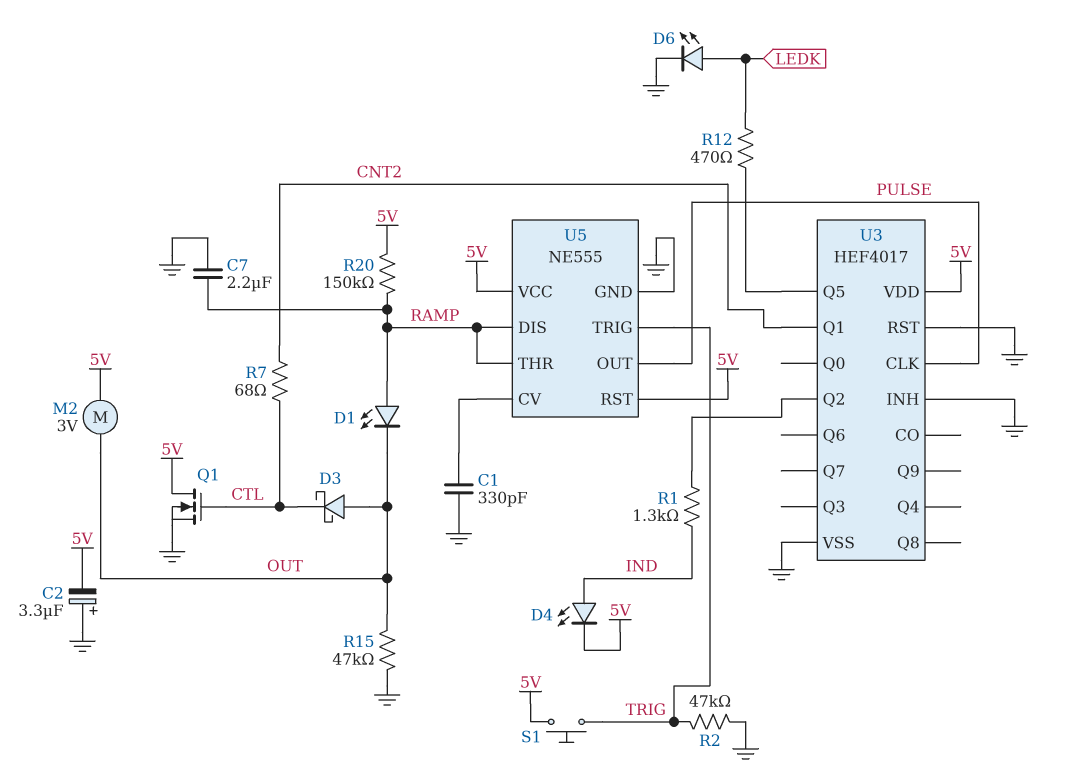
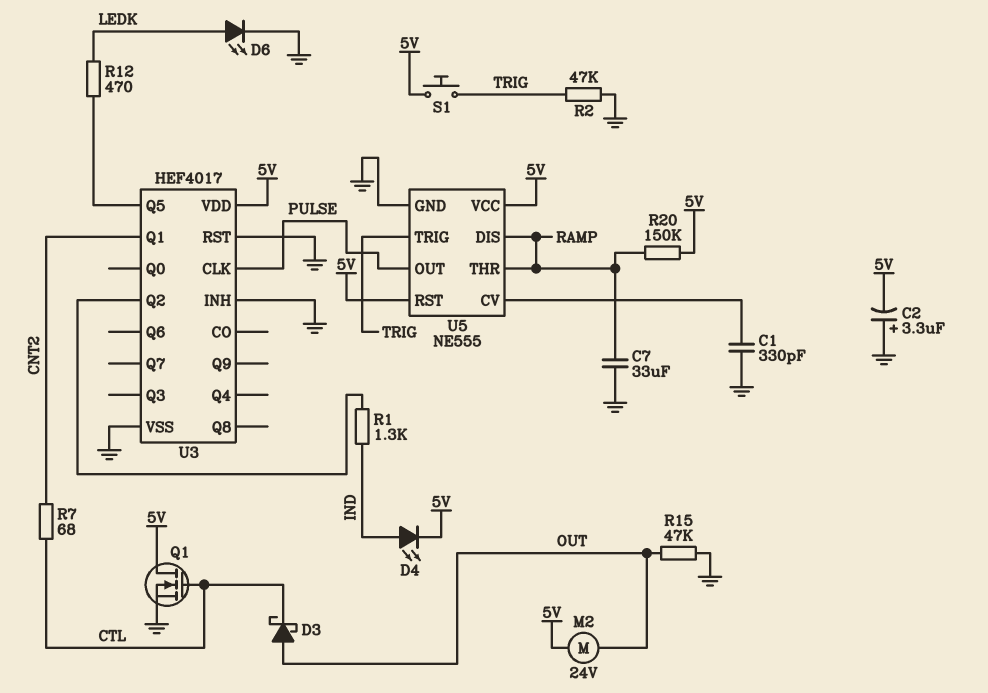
C7: 2.2uF (GND, RAMP) -> 33uF (GND, RAMP)
D1: LED (A RAMP, K OUT) -> none
M2: motor 3V (5V, OUT) -> motor 24V (5V, OUT)

